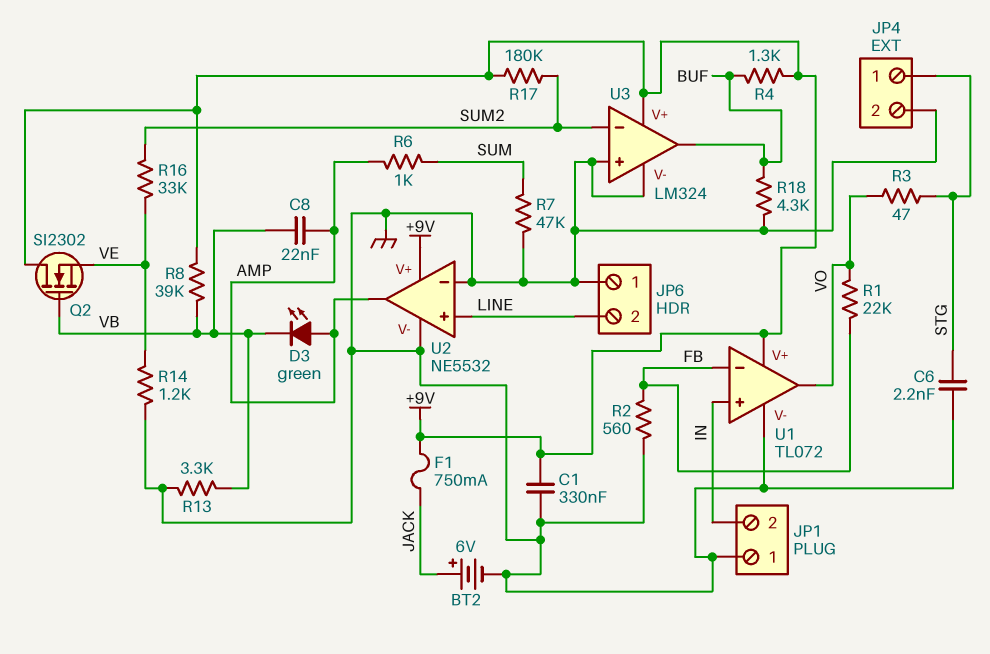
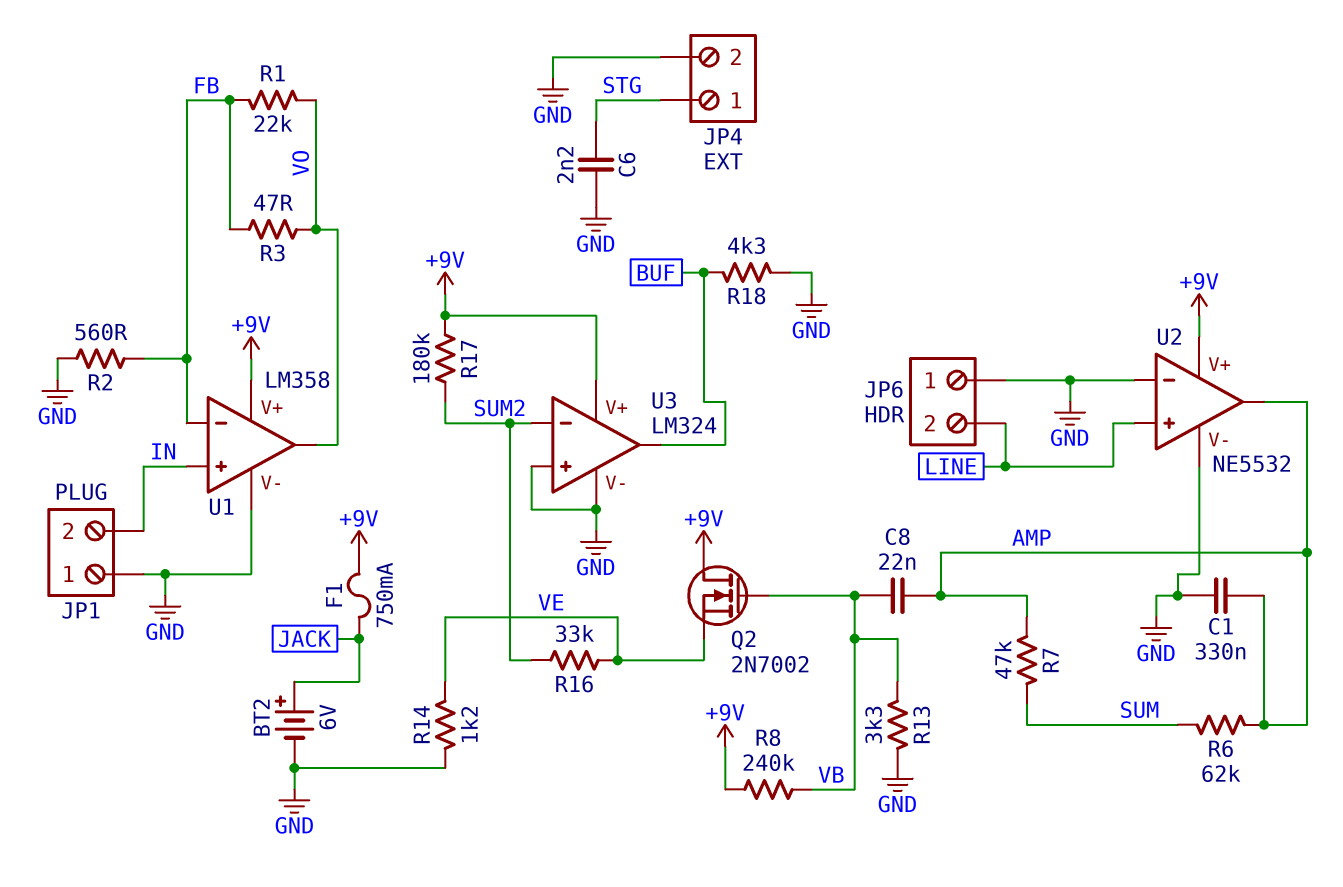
C1: 330nF (+9V, GND) -> 330nF (AMP, GND)
D3: LED green (A AMP, K VB) -> none
Q2: NMOS SI2302 (G VB, D +9V, S VE) -> NMOS 2N7002 (G VB, D +9V, S VE)
R3: 47 (STG, VO) -> 47 (FB, VO)
R4: 1.3k (+9V, BUF) -> none
R6: 1k (AMP, SUM) -> 62k (AMP, SUM)
R7: 47k (GND, SUM) -> 47k (AMP, SUM)
R8: 39k (+9V, VB) -> 240k (+9V, VB)
U1: TL072 -> LM358

